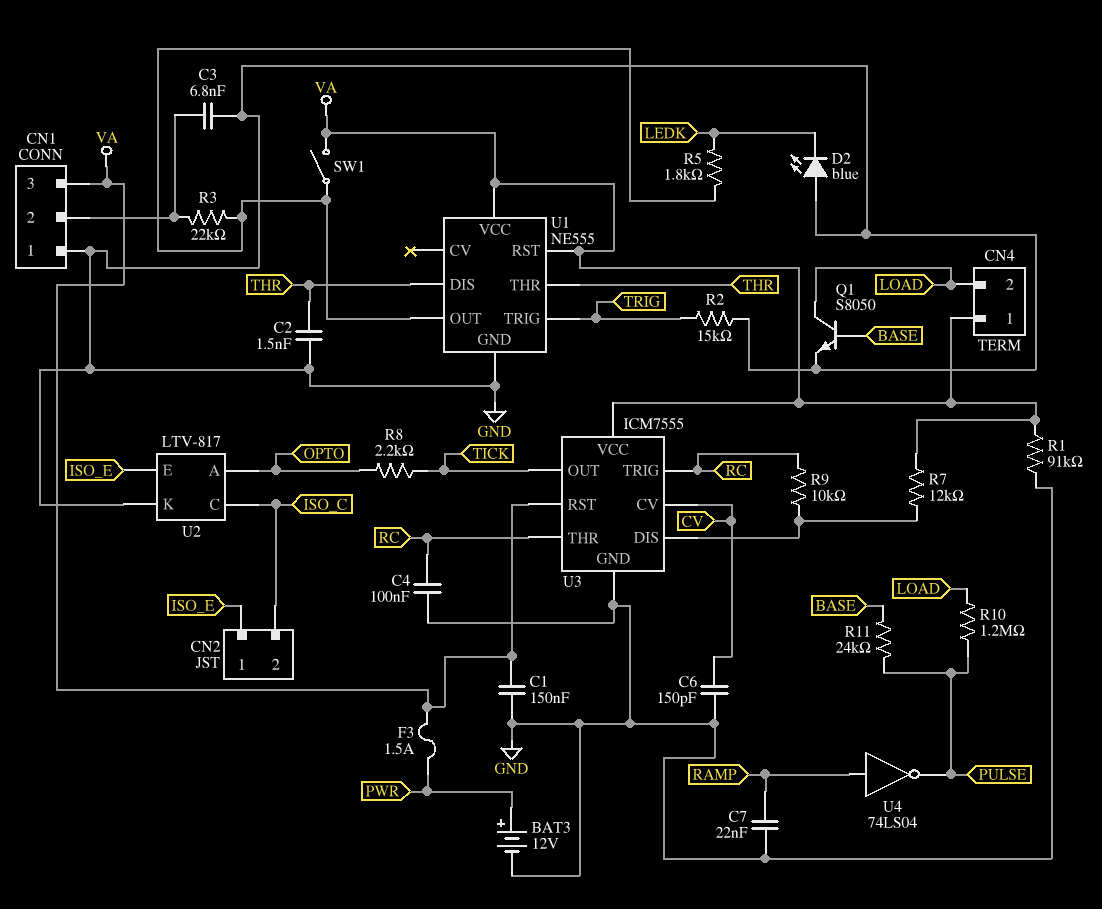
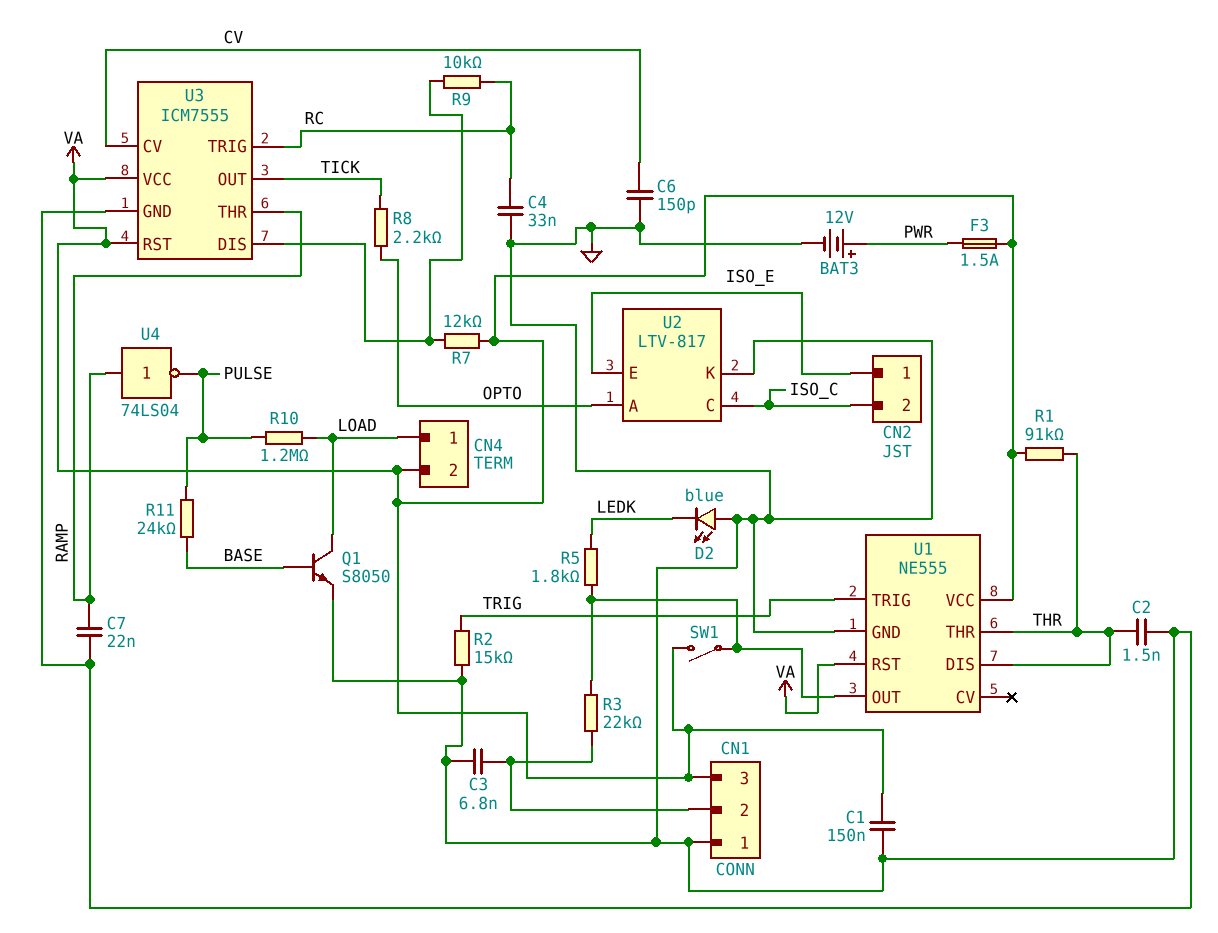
C4: 100nF (GND, RC) -> 33nF (GND, RC)
CN4 pin 1: VA -> LOAD
CN4 pin 2: LOAD -> VA
R1: 91k (GND, VA) -> 91k (THR, VA)
U3 pin THR: RC -> RAMP

